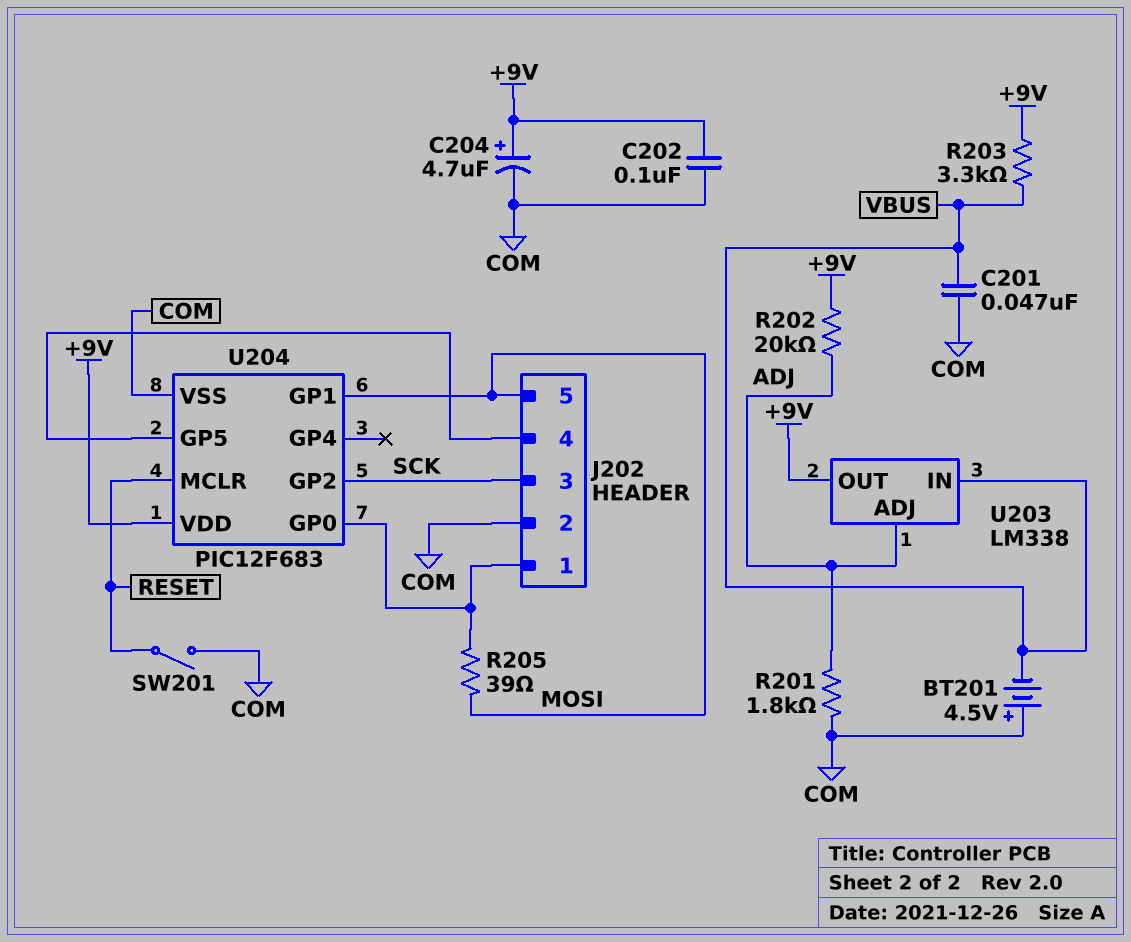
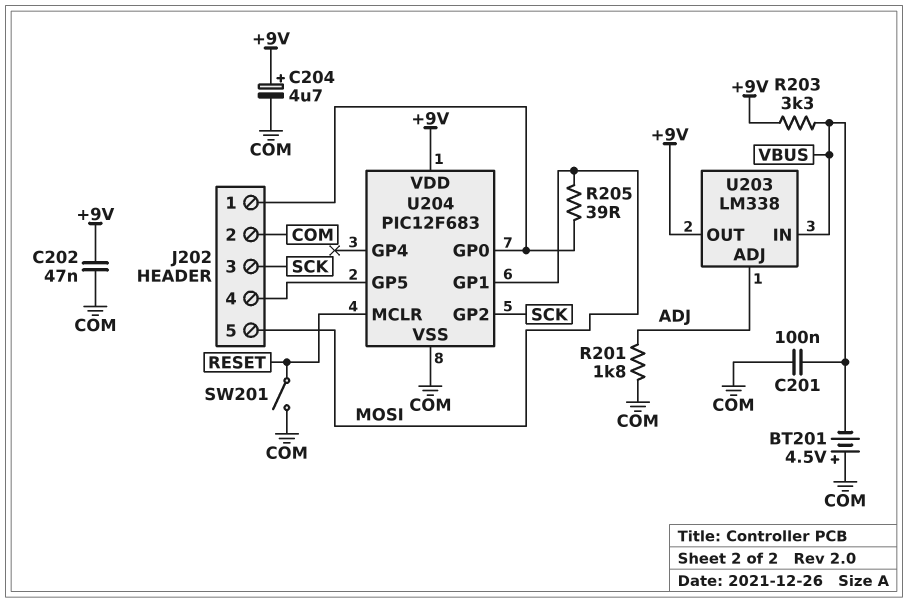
C201: 47nF (COM, VBUS) -> 100nF (COM, VBUS)
C202: 100nF (+9V, COM) -> 47nF (+9V, COM)
R202: 20k (+9V, ADJ) -> none

